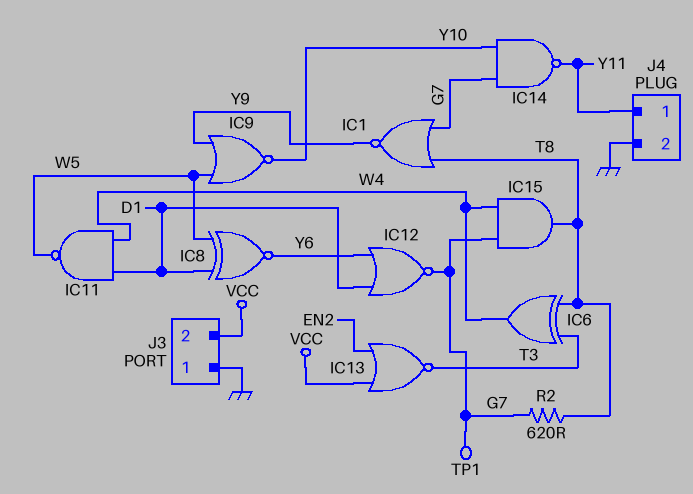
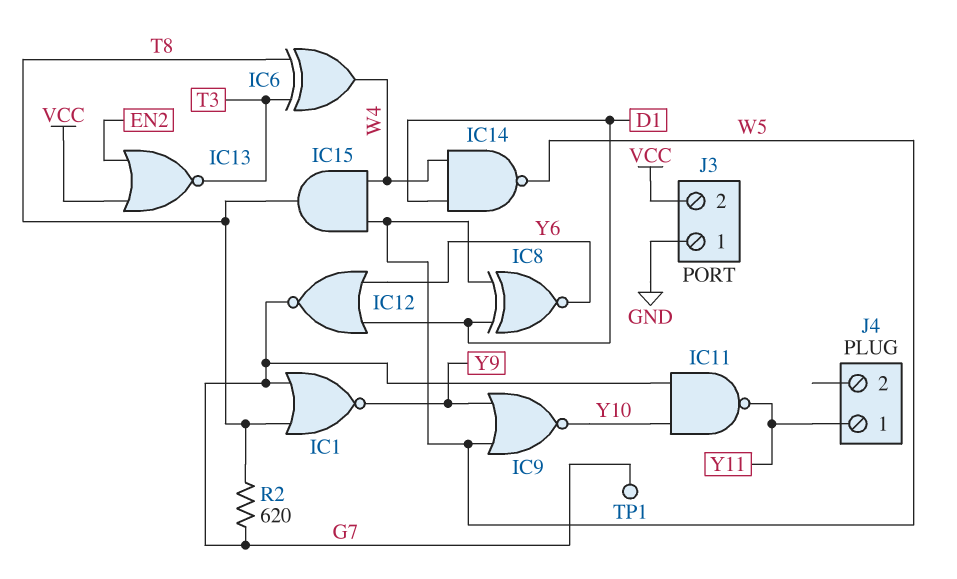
IC11: NAND (in D1, in W4, out W5) -> NAND (in G7, in Y10, out Y11)
IC14: NAND (in G7, in Y10, out Y11) -> NAND (in D1, in W4, out W5)
IC15: AND (in G7, in W4, out T8) -> AND (in W4, in W5, out T8)
J4 pin 2: GND -> none

